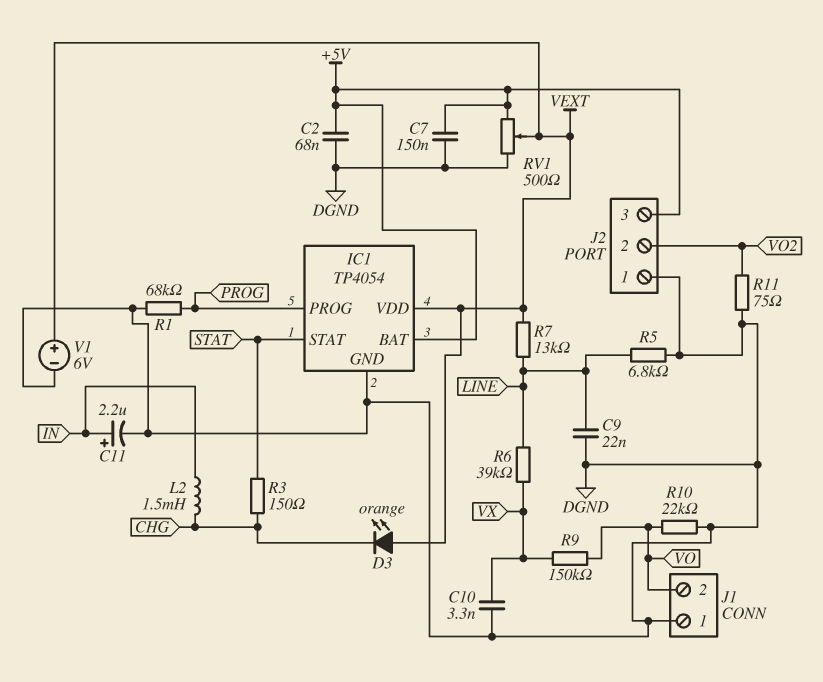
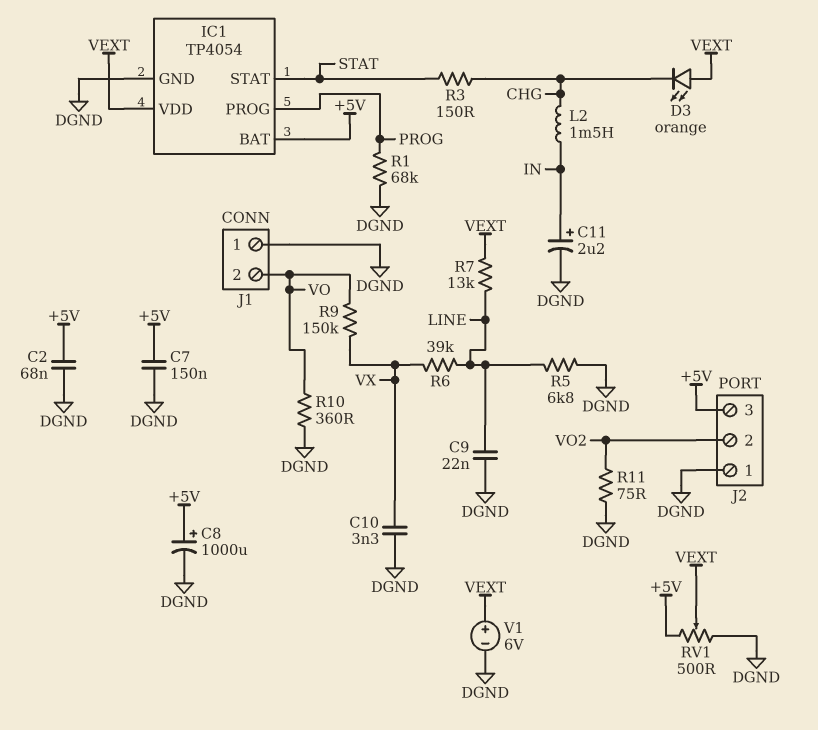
C8: none -> 1000uF (plus +5V, minus DGND)
R10: 22k (DGND, VO) -> 360 (DGND, VO)

